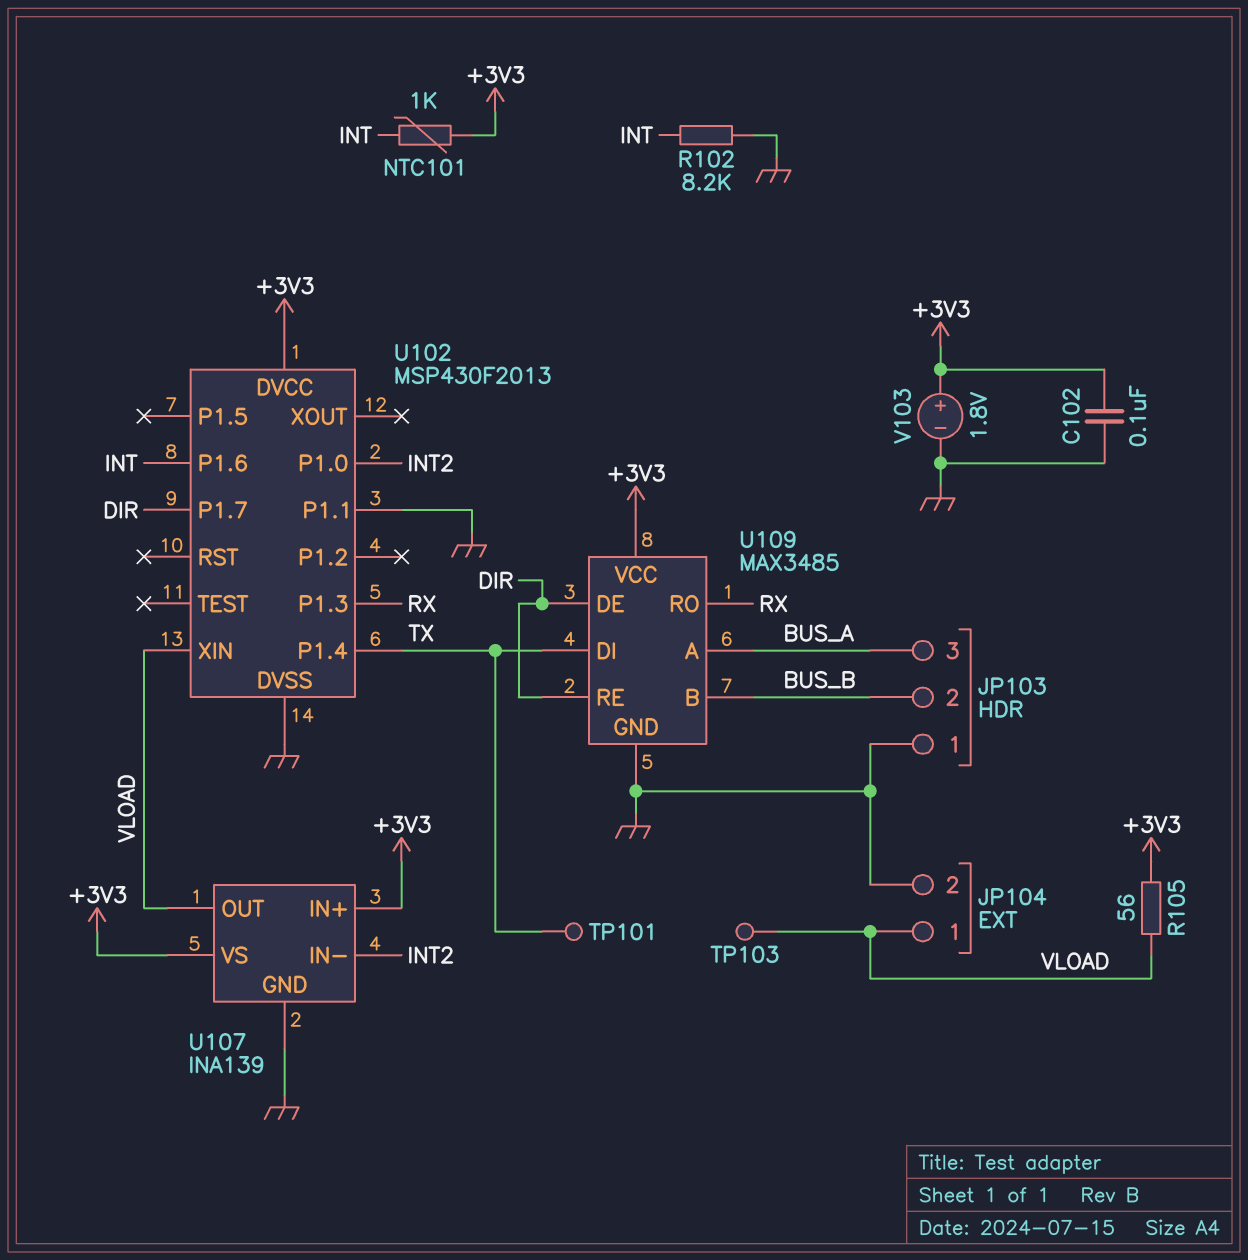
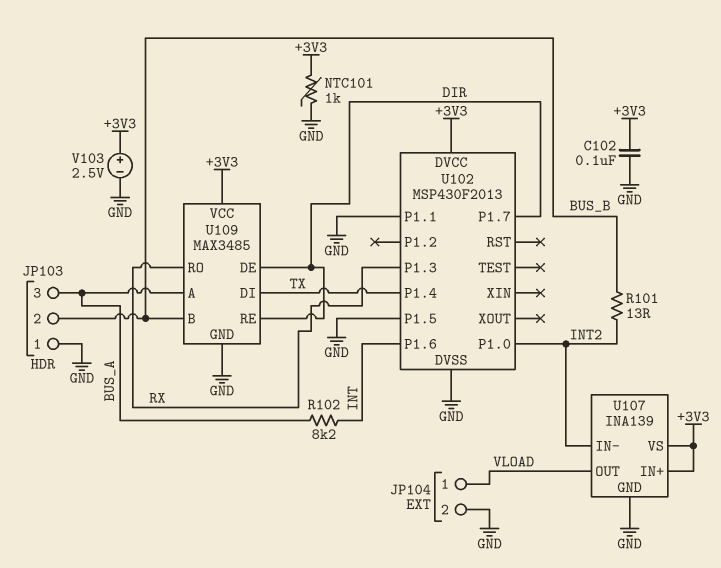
NTC101: 1k (+3V3, INT) -> 1k (+3V3, GND)
R101: none -> 13 (BUS_B, INT2)
R102: 8.2k (GND, INT) -> 8.2k (BUS_A, INT)
R105: 56 (+3V3, VLOAD) -> none
TP101: test point (TX) -> none
TP103: test point (VLOAD) -> none
U102 pin P1.5: none -> GND
U102 pin XIN: VLOAD -> none
V103: 1.8V (plus +3V3, minus GND) -> 2.5V (plus +3V3, minus GND)

